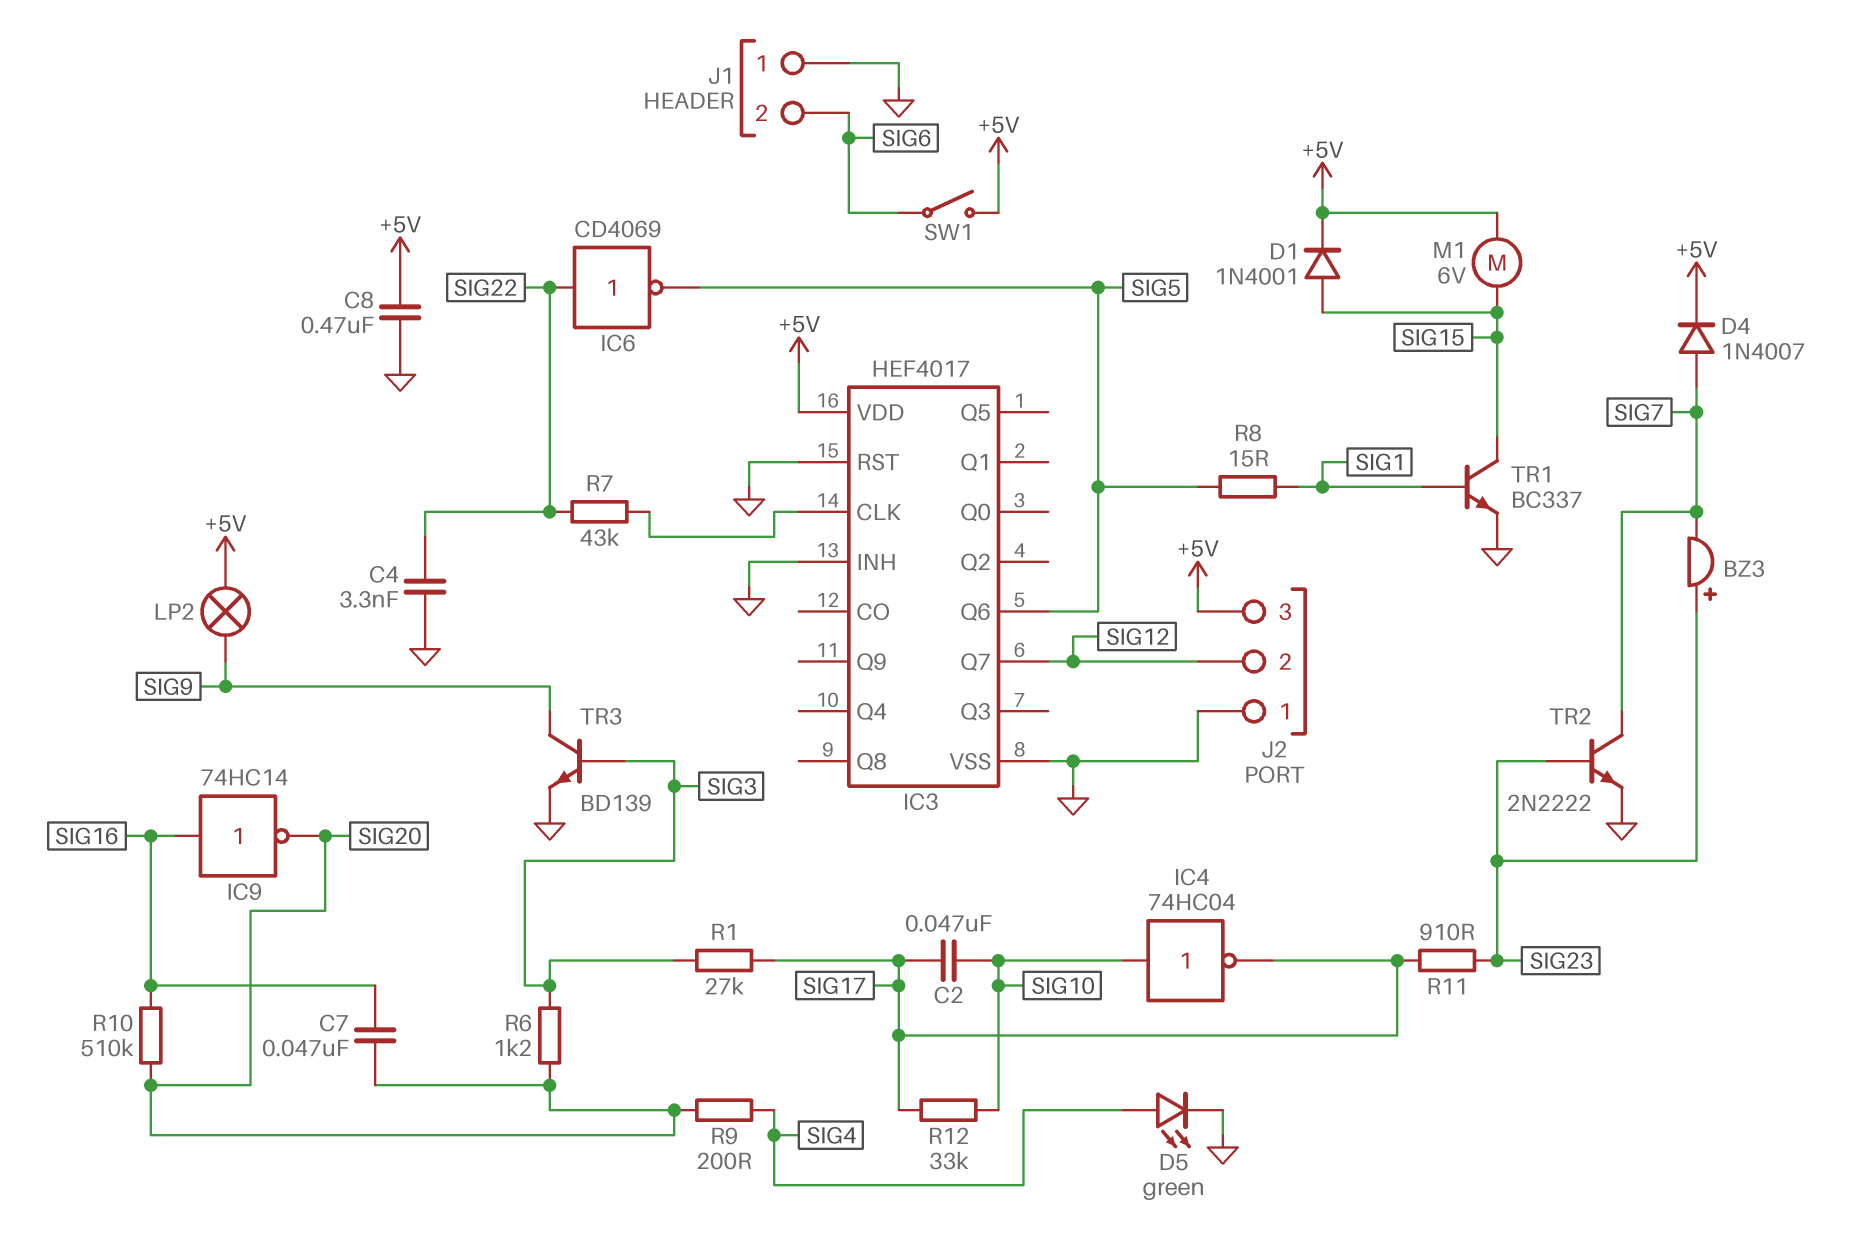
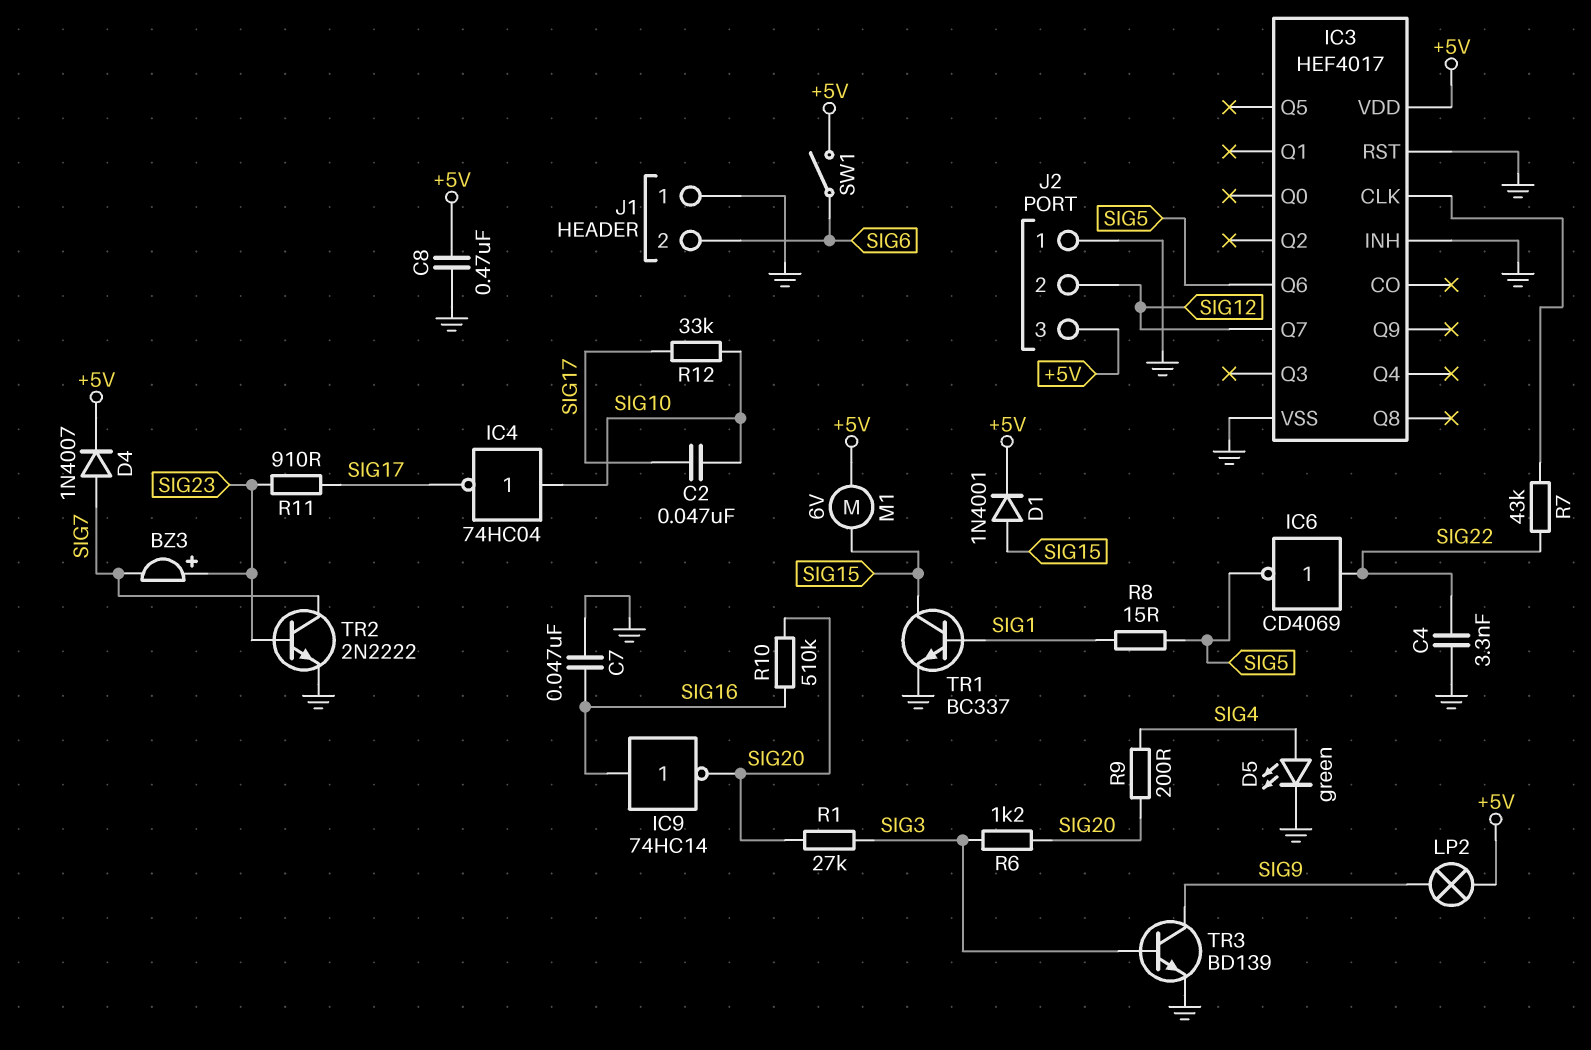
C7: 47nF (SIG16, SIG20) -> 47nF (GND, SIG16)
R1: 27k (SIG3, SIG17) -> 27k (SIG3, SIG20)

